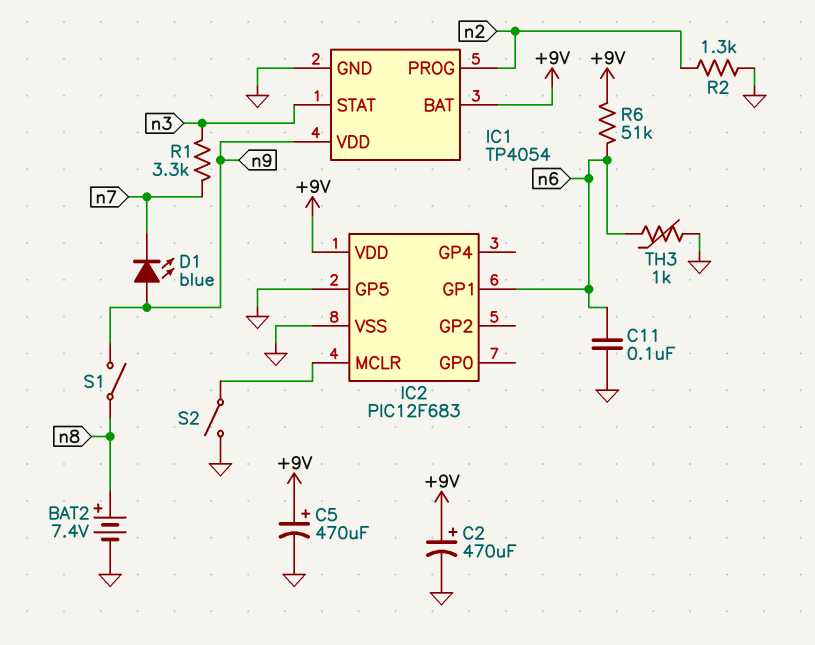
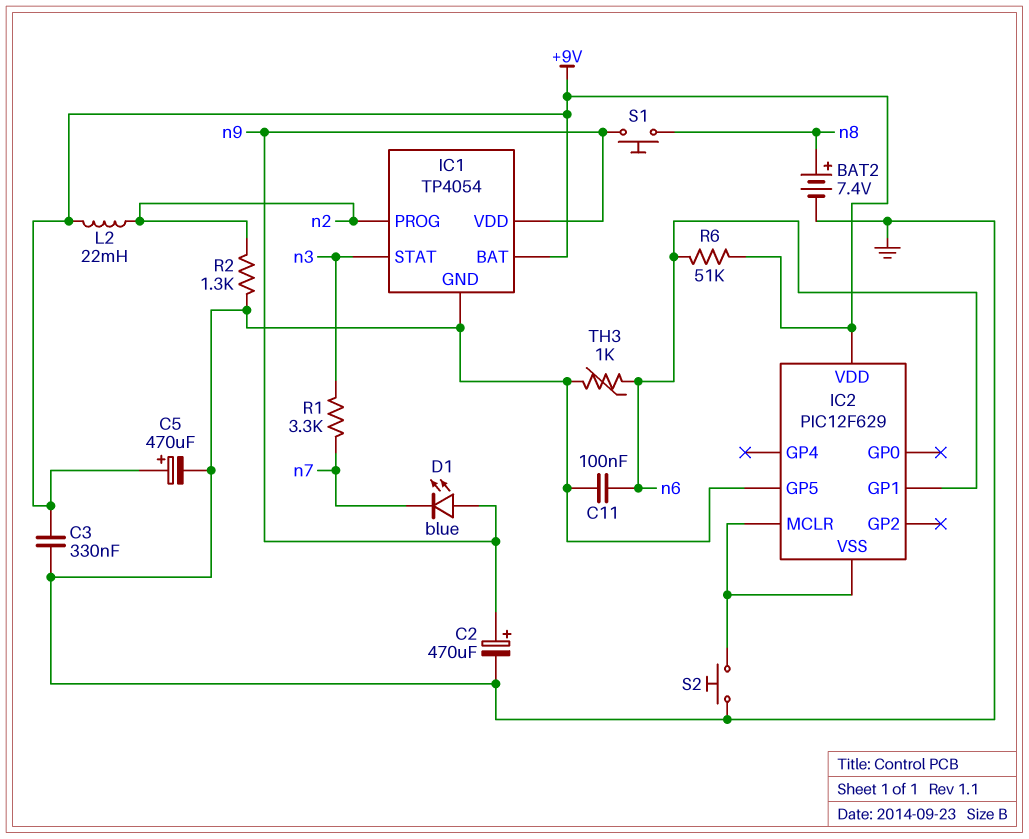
C2: 470uF (plus +9V, minus GND) -> 470uF (plus n9, minus GND)
C3: none -> 330nF (+9V, GND)
IC2: PIC12F683 -> PIC12F629
IC2 pin VSS: GND -> IC2/MCLR
L2: none -> 22mH (+9V, n2)
S1: switch (n8, n9) -> button (n8, n9)
S2: switch (GND, IC2/MCLR) -> button (GND, IC2/MCLR)

